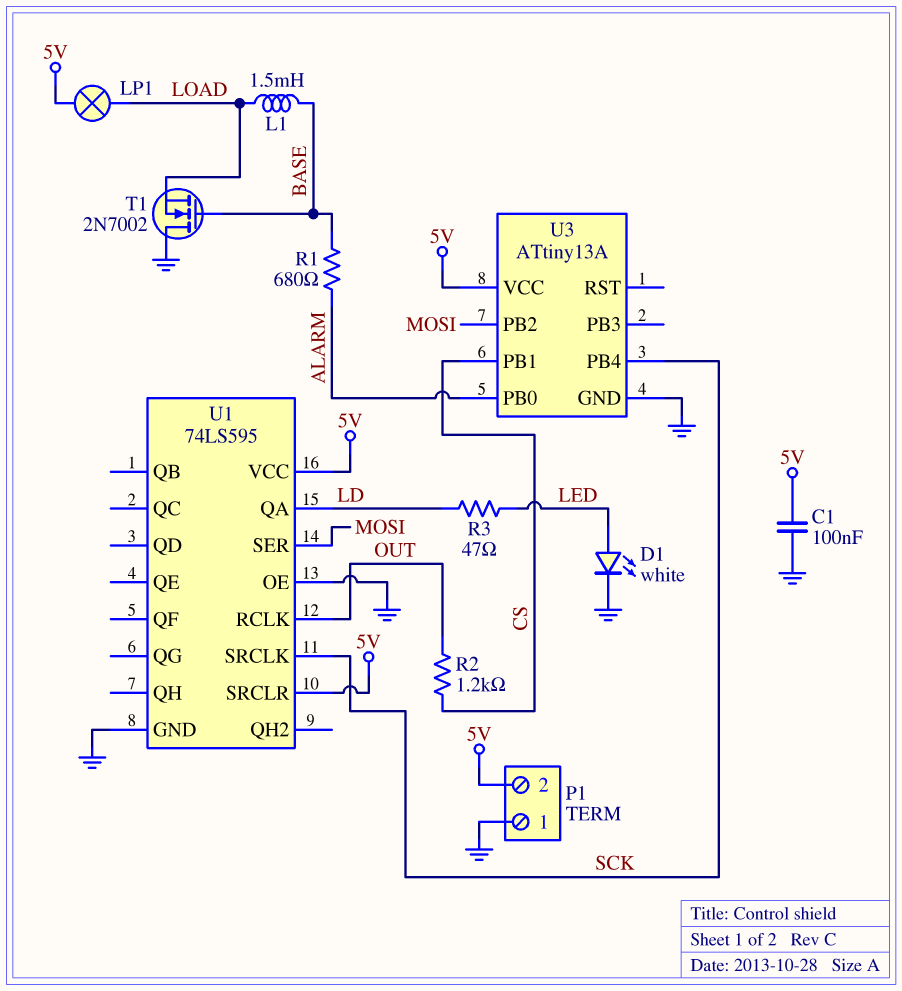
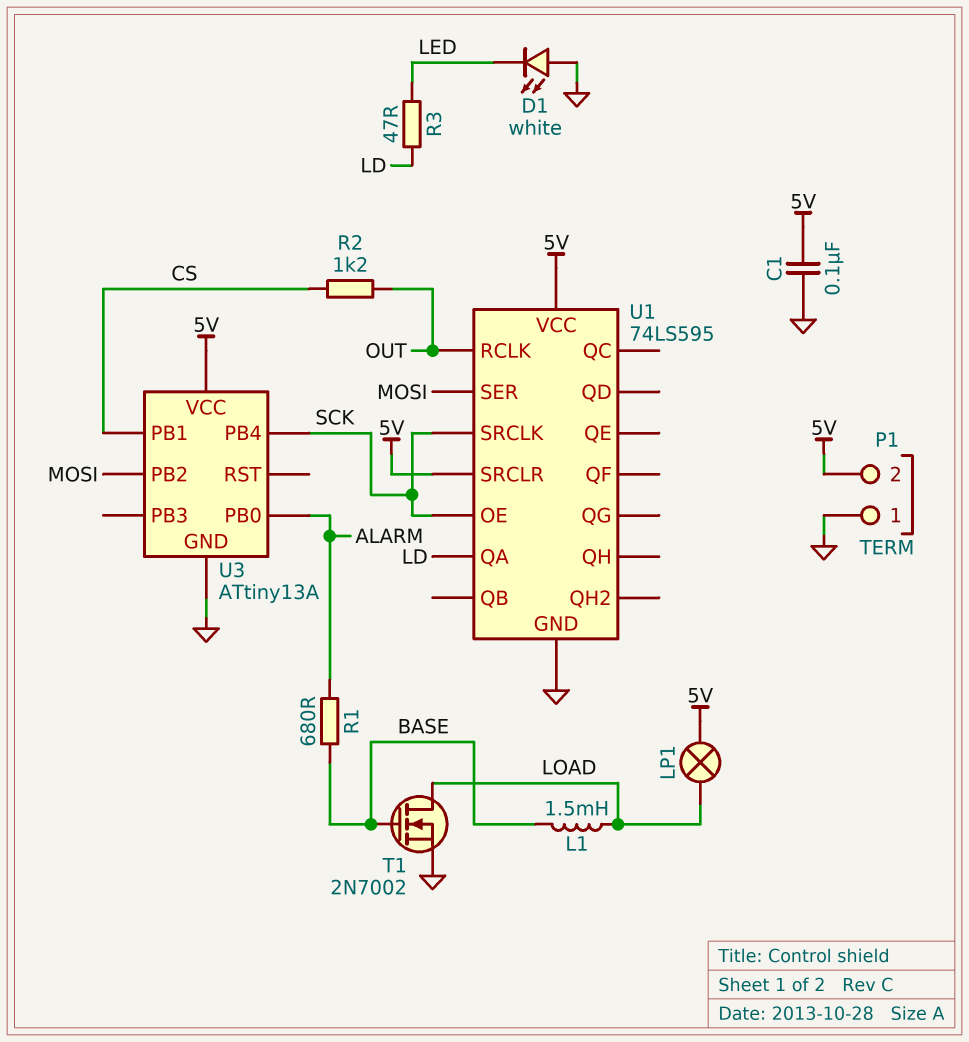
D1: LED white (A LED, K GND) -> LED white (A GND, K LED)
T1: NMOS 2N7002 (G BASE, D GND, S LOAD) -> NMOS 2N7002 (G BASE, D LOAD, S GND)
U1 pin OE: GND -> SCK

